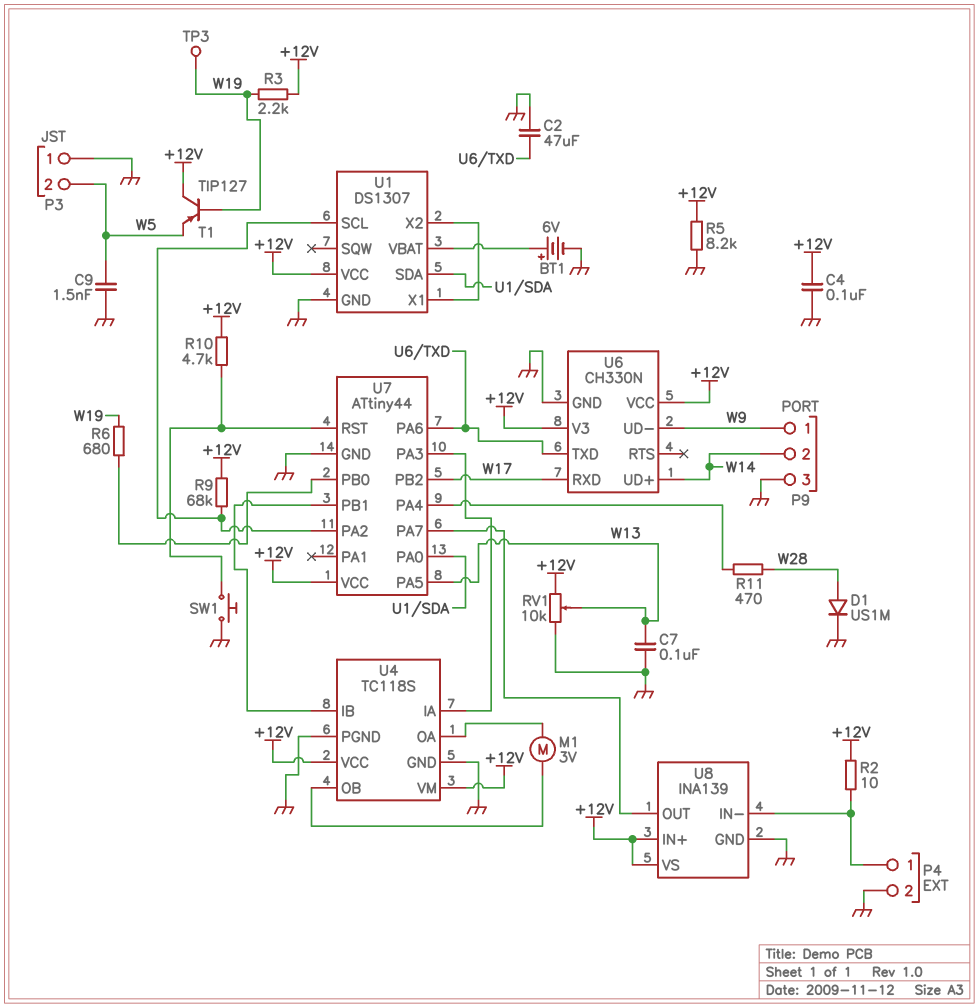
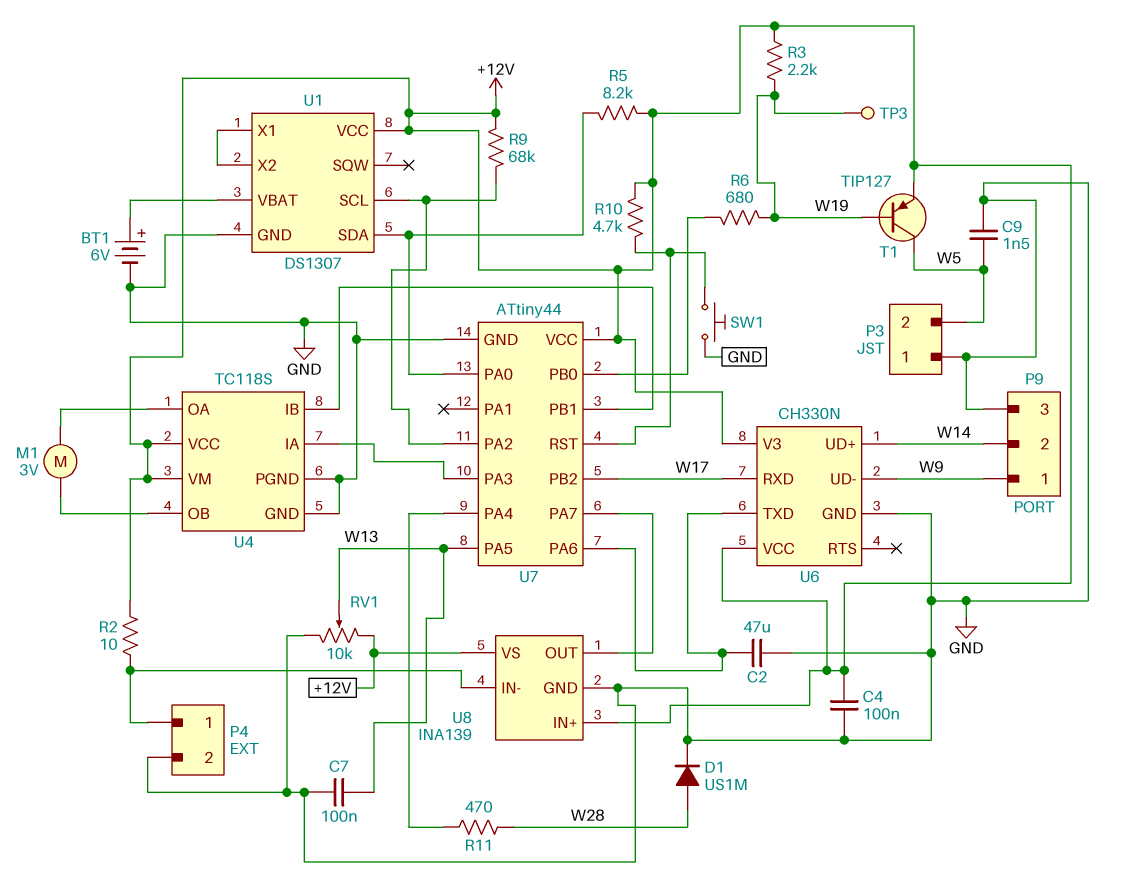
R5: 8.2k (+12V, GND) -> 8.2k (+12V, U1/SDA)
T1: PNP TIP127 (B W19, C +12V, E W5) -> PNP TIP127 (B W19, C W5, E +12V)

